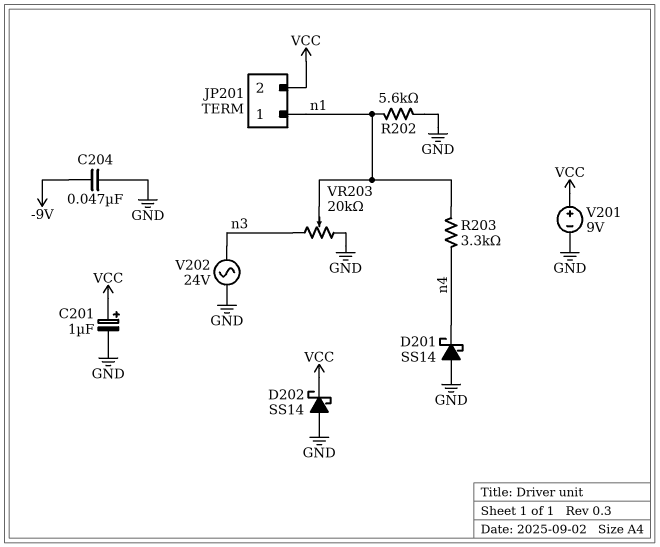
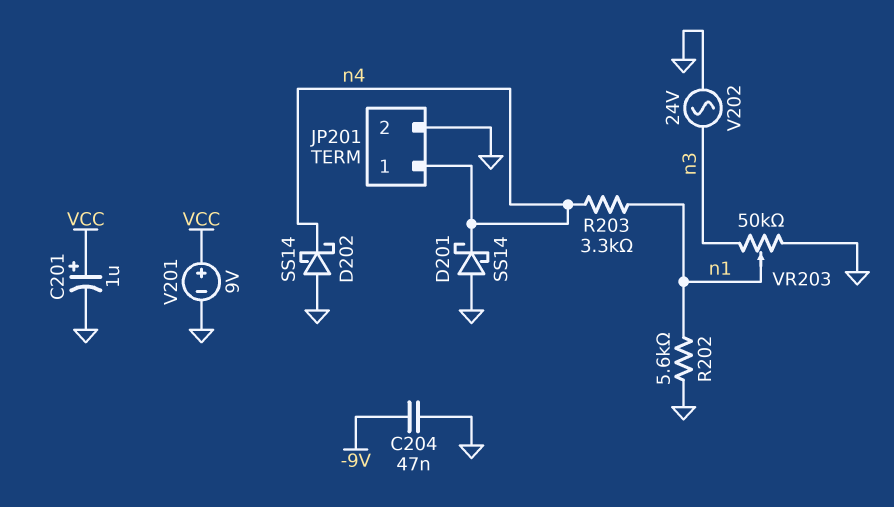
D202: schottky SS14 (A GND, K VCC) -> schottky SS14 (A GND, K n4)
JP201 pin 1: n1 -> n4
JP201 pin 2: VCC -> GND
VR203: 20k (GND, n3, wiper n1) -> 50k (GND, n3, wiper n1)

